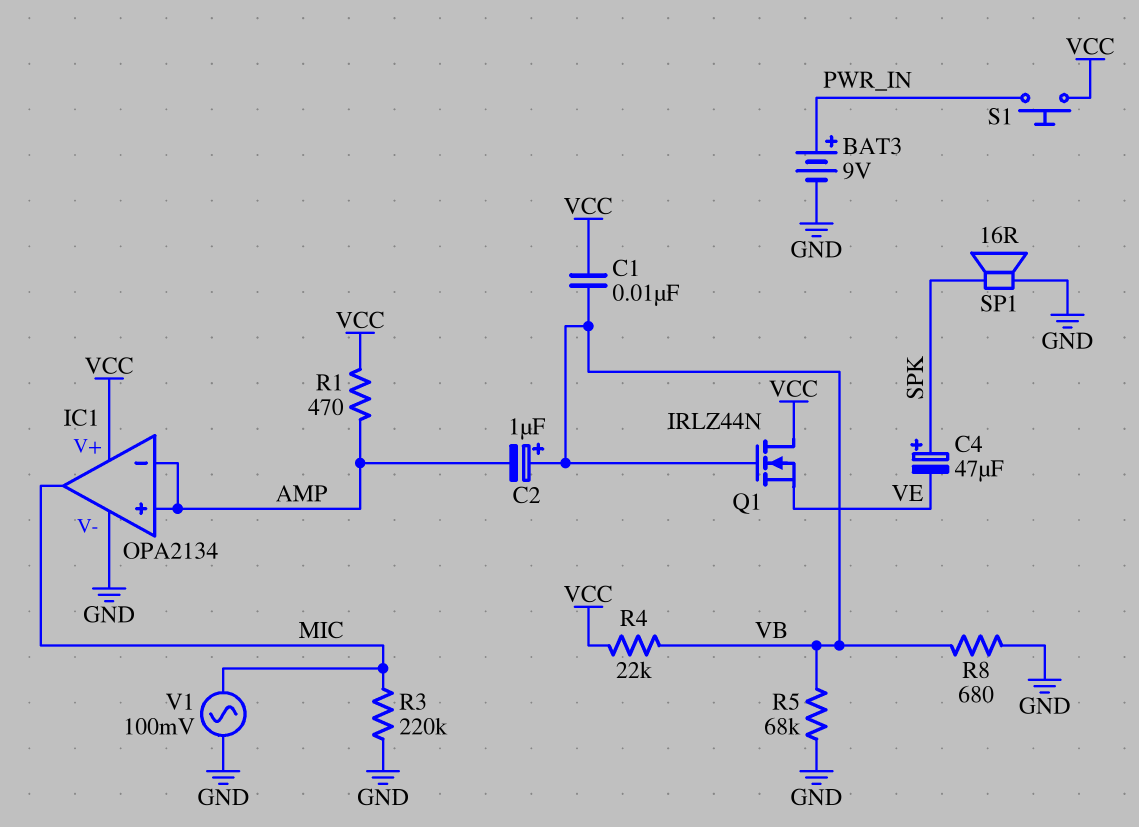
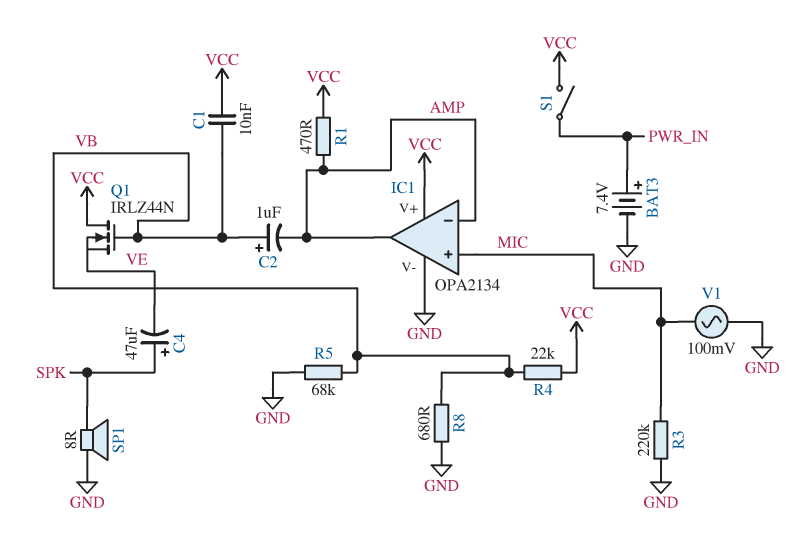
BAT3: 9V (plus PWR_IN, minus GND) -> 7.4V (plus PWR_IN, minus GND)
IC1 pin in+: AMP -> MIC
IC1 pin out: MIC -> AMP
S1: button (PWR_IN, VCC) -> switch (PWR_IN, VCC)
SP1: speaker 16R (GND, SPK) -> speaker 8R (GND, SPK)

